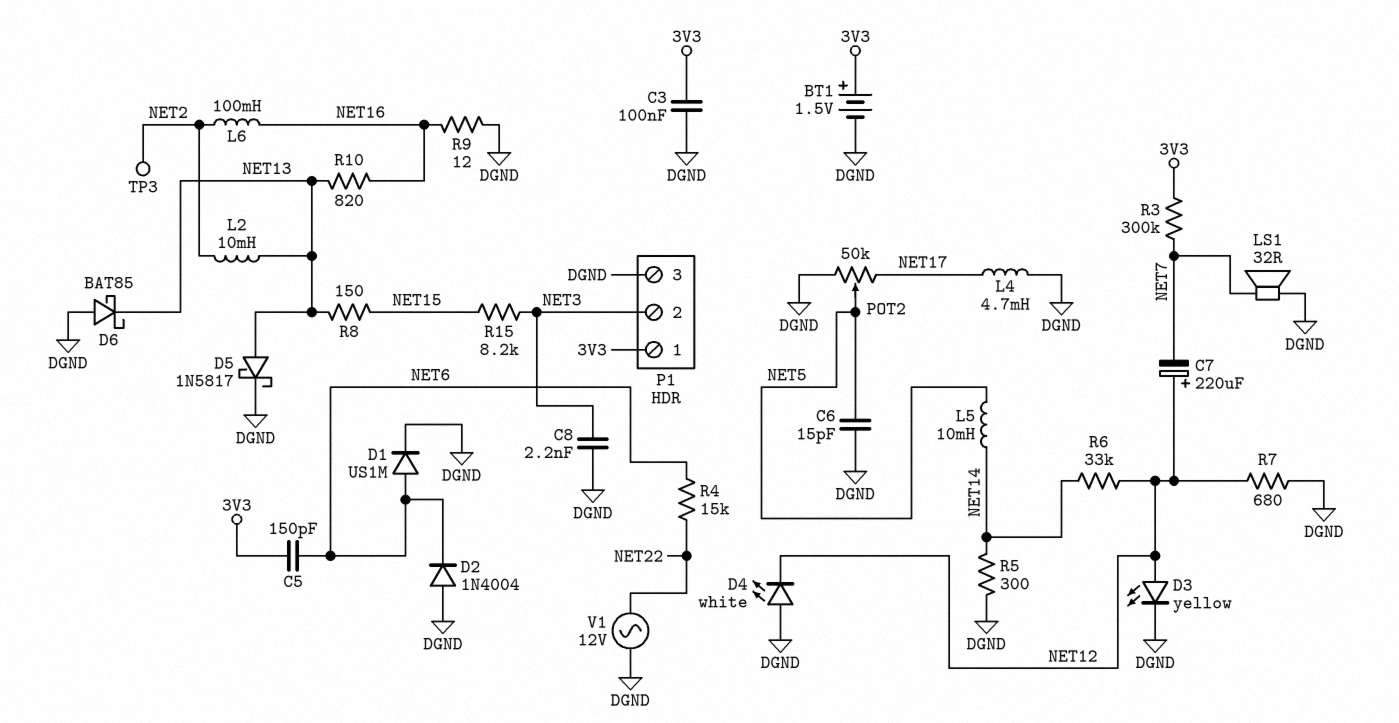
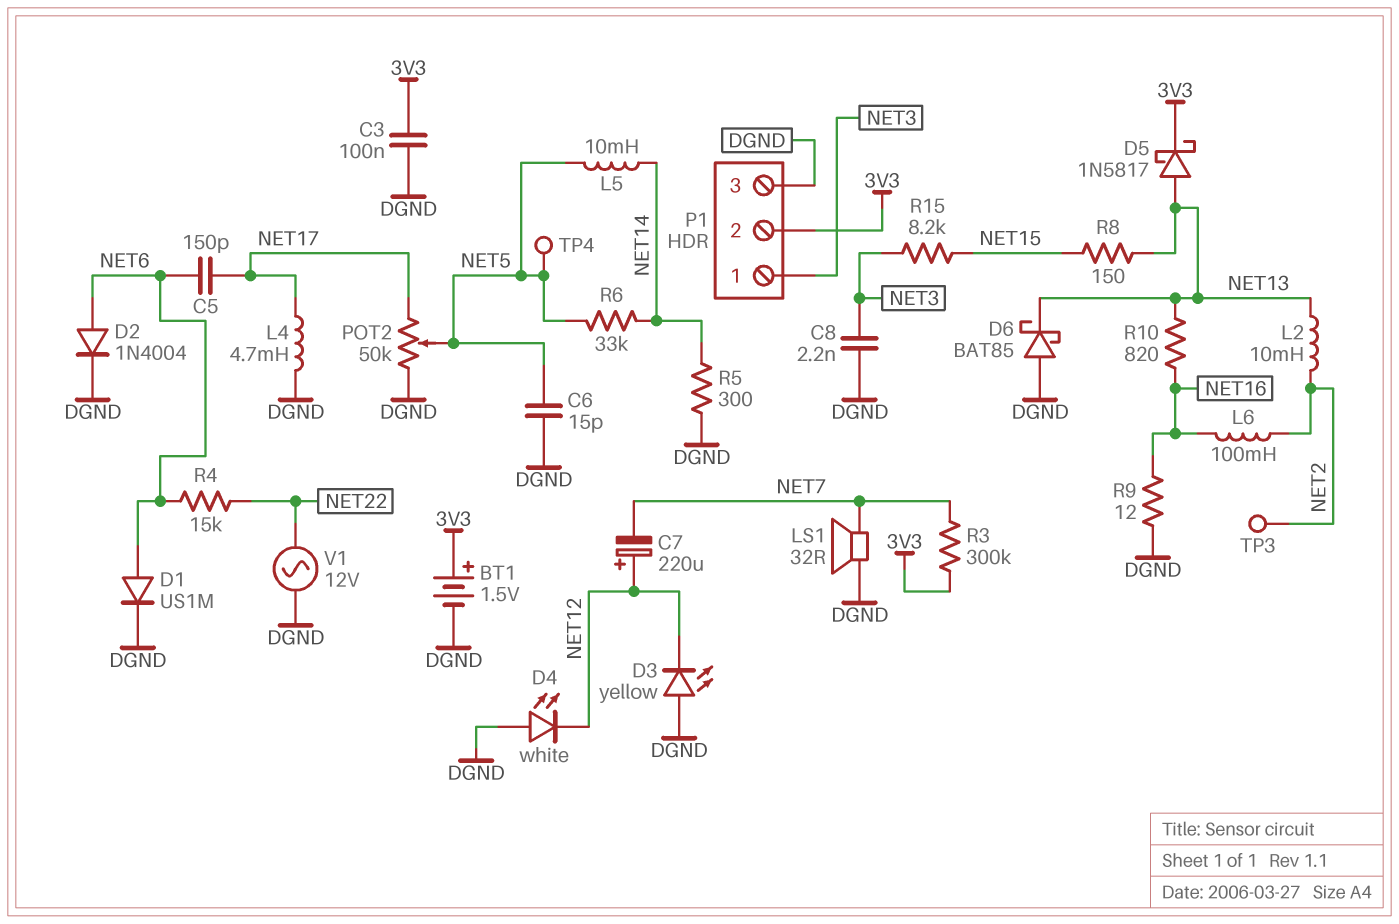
C5: 150pF (3V3, NET6) -> 150pF (NET6, NET17)
D2: diode 1N4004 (A DGND, K NET6) -> diode 1N4004 (A NET6, K DGND)
D3: LED yellow (A NET12, K DGND) -> LED yellow (A DGND, K NET12)
D5: schottky 1N5817 (A NET13, K DGND) -> schottky 1N5817 (A NET13, K 3V3)
P1 pin 1: 3V3 -> NET3
P1 pin 2: NET3 -> 3V3
R6: 33k (NET12, NET14) -> 33k (NET5, NET14)
R7: 680 (DGND, NET12) -> none
TP4: none -> test point (NET5)

